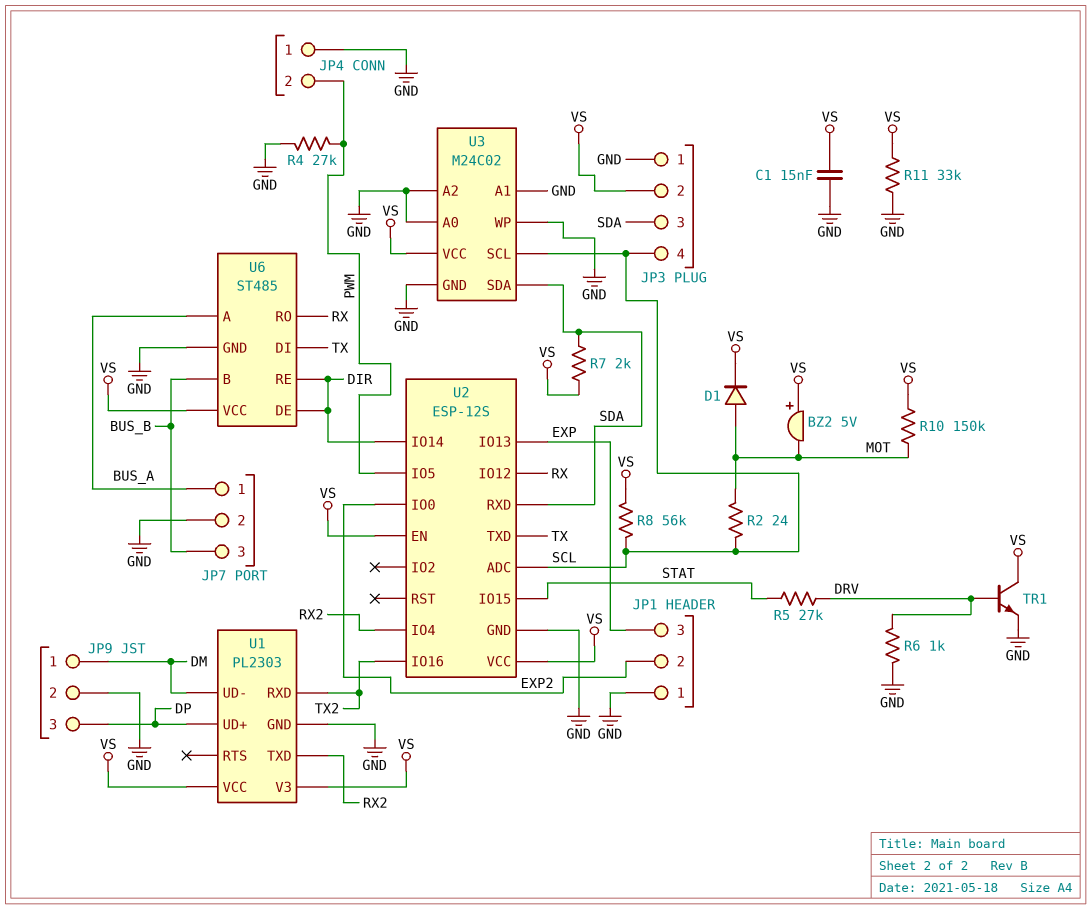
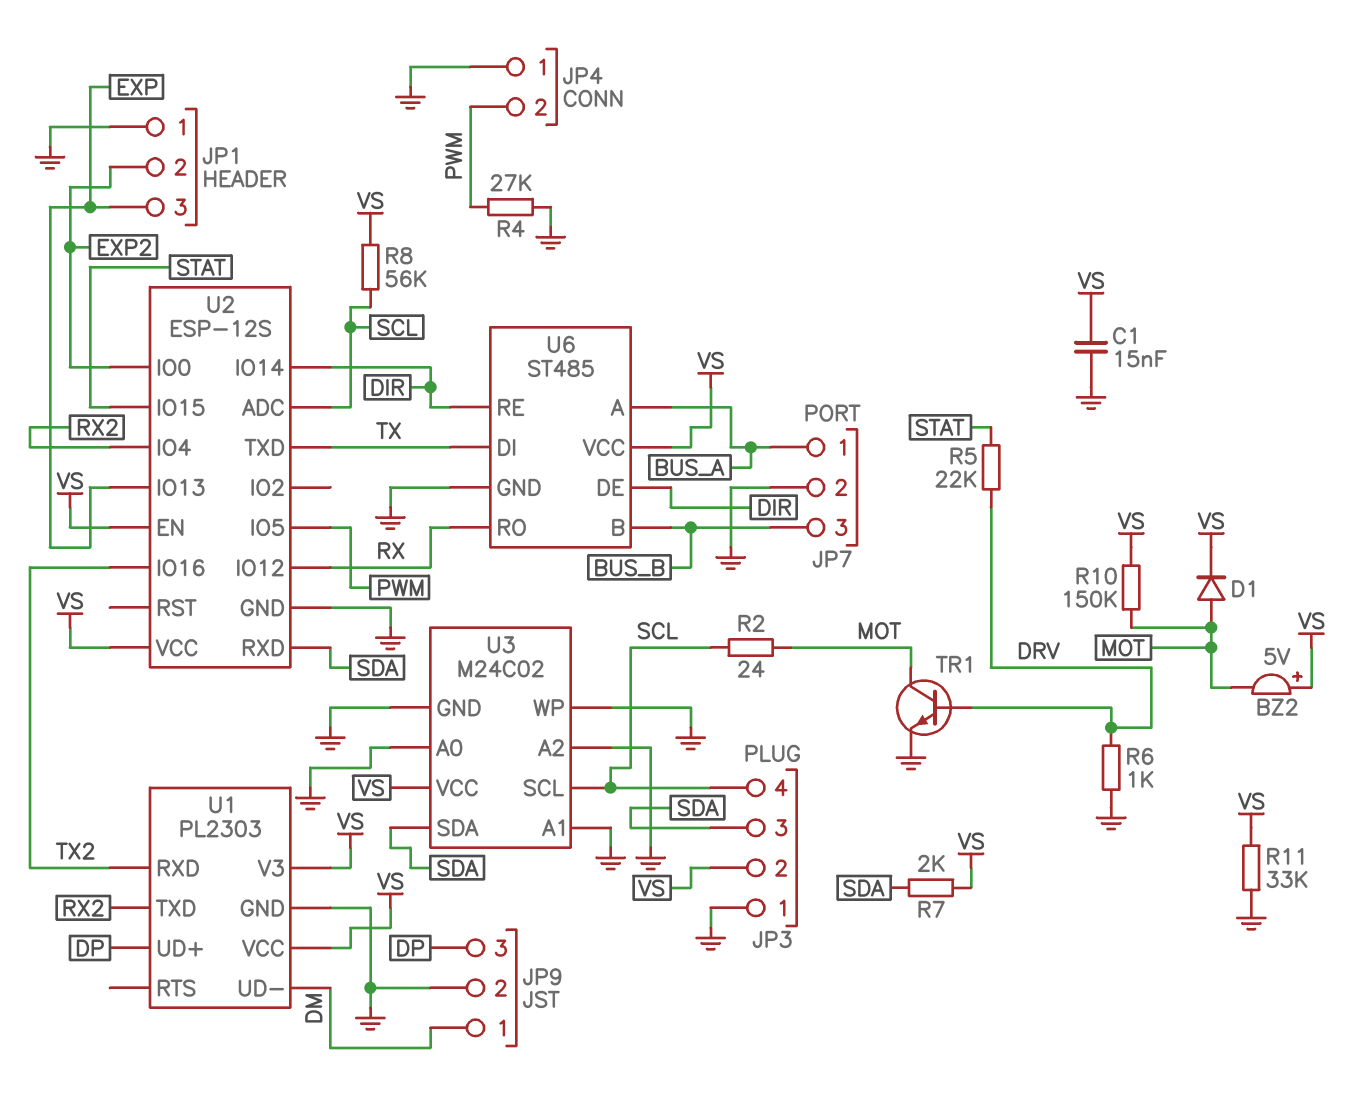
R5: 27k (DRV, STAT) -> 22k (DRV, STAT)
TR1: NPN (B DRV, C VS, E GND) -> NPN (B DRV, C MOT, E GND)

